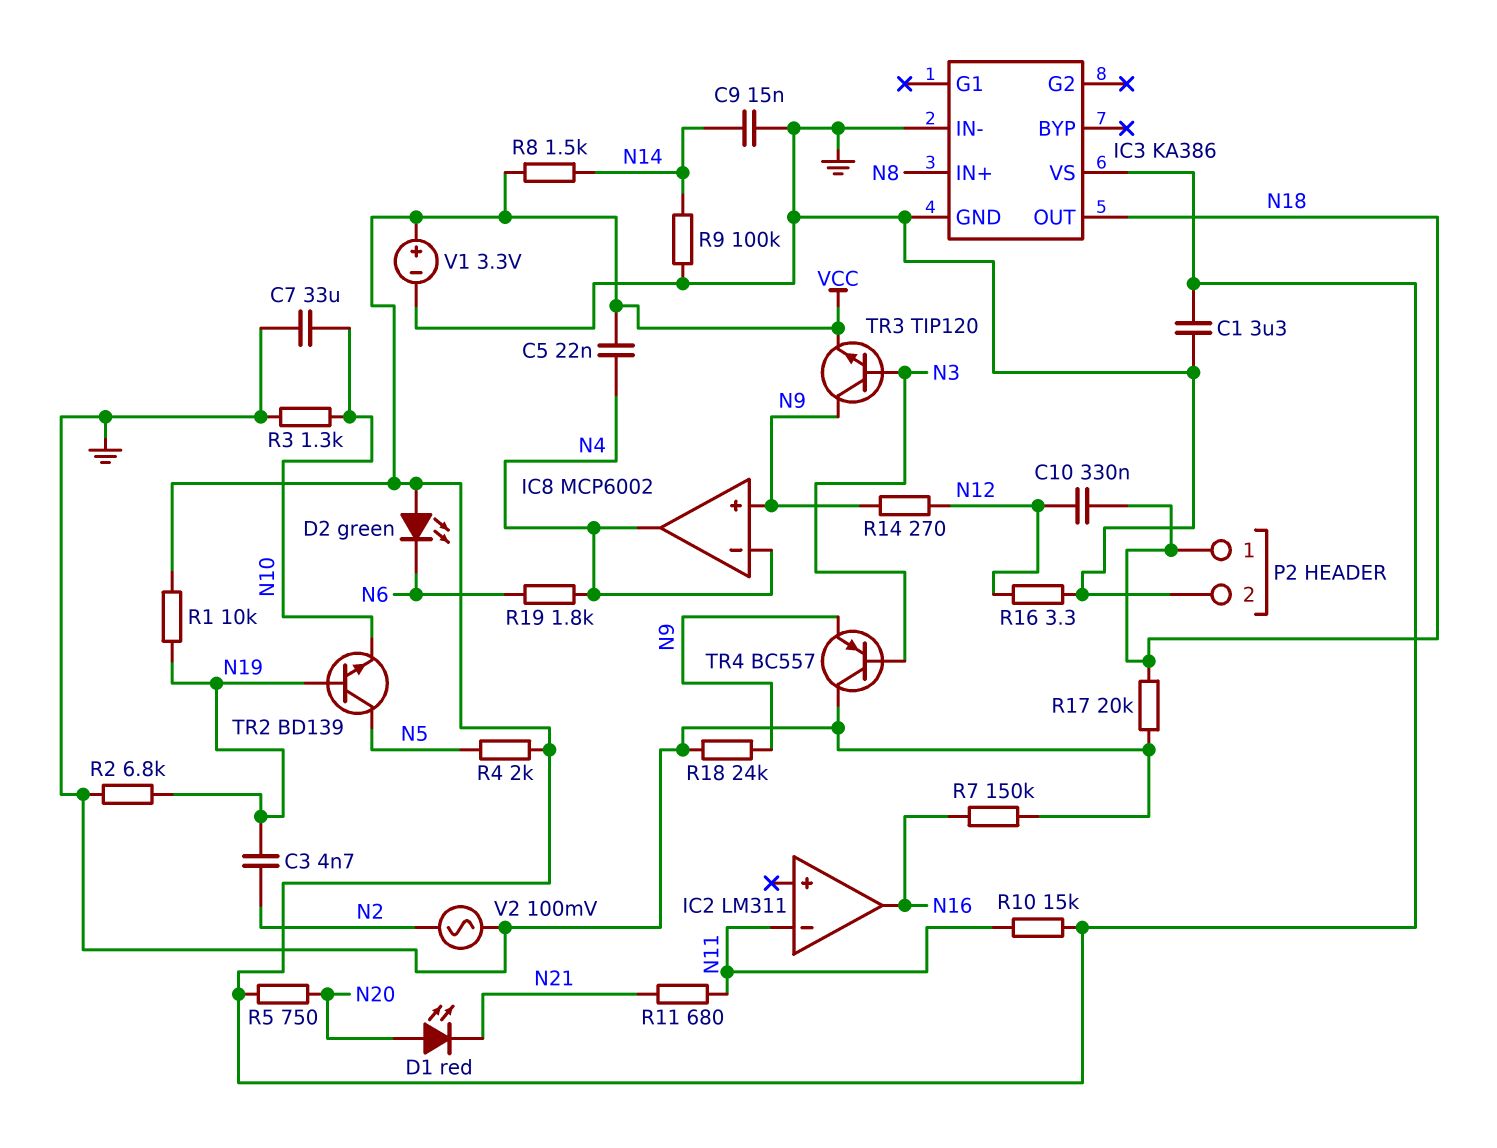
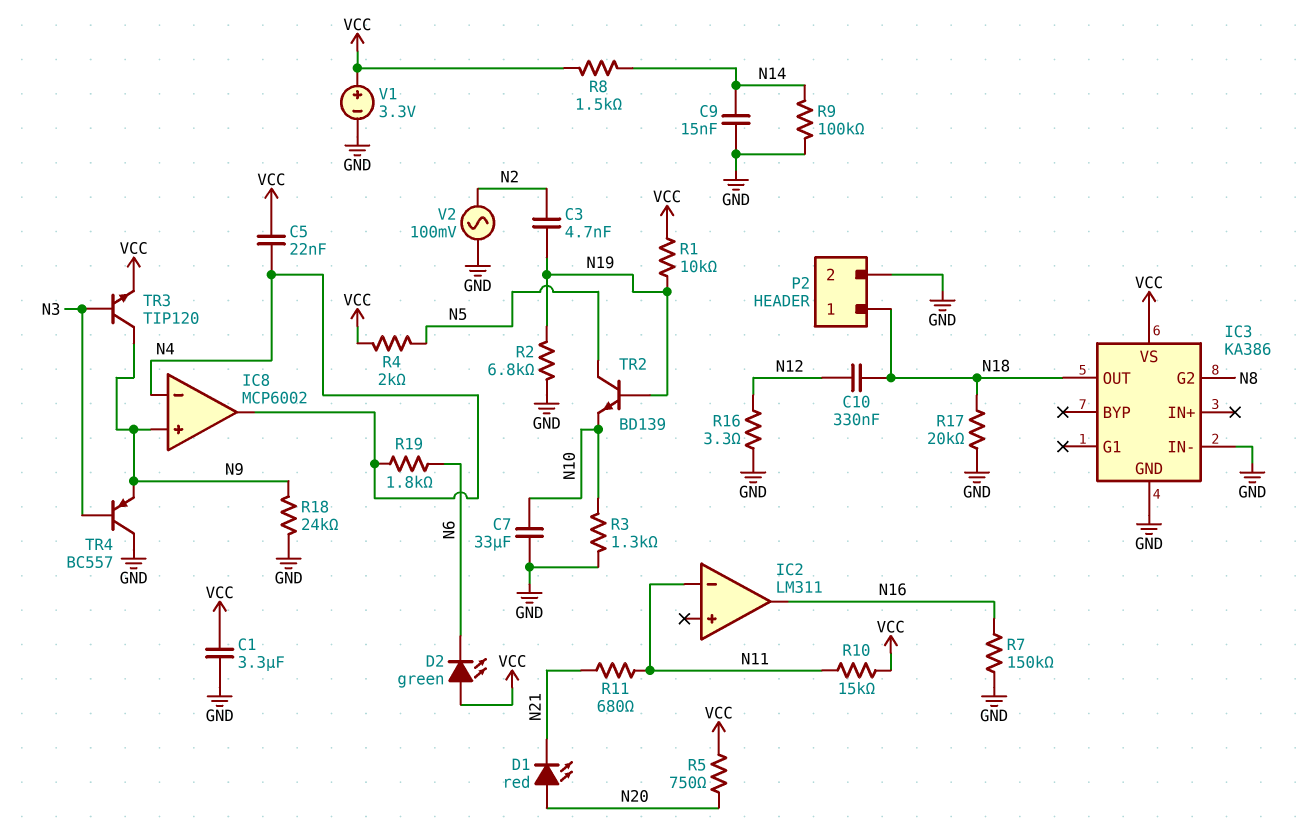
IC3 pin G2: none -> N8
IC3 pin IN+: N8 -> none
R14: 270 (N9, N12) -> none

